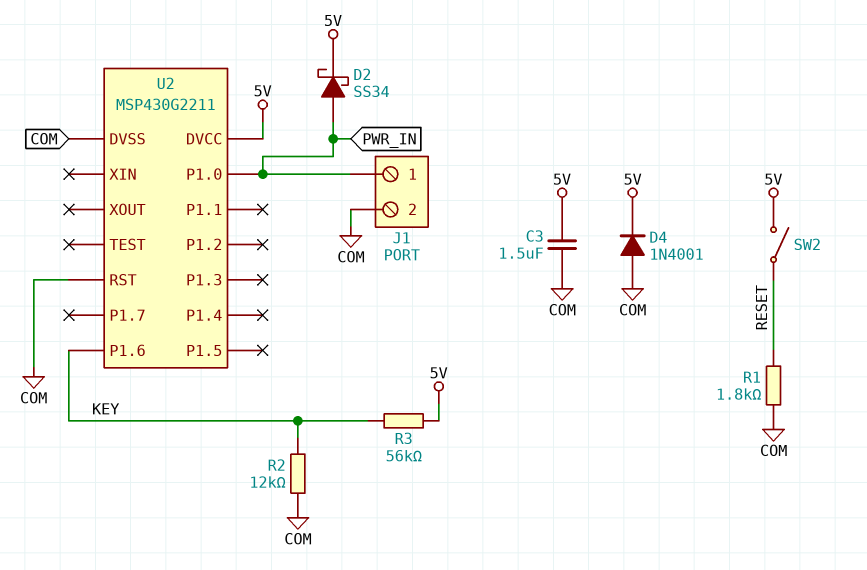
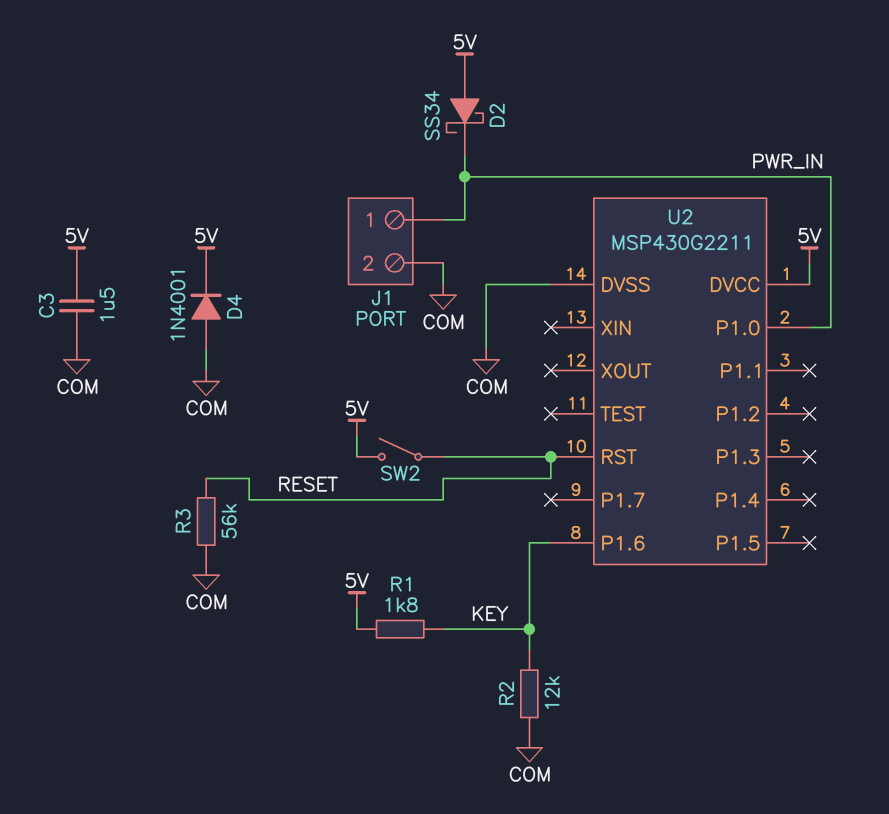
D2: schottky SS34 (A PWR_IN, K 5V) -> schottky SS34 (A 5V, K PWR_IN)
R1: 1.8k (COM, RESET) -> 1.8k (5V, KEY)
R3: 56k (5V, KEY) -> 56k (COM, RESET)
U2 pin RST: COM -> RESET

